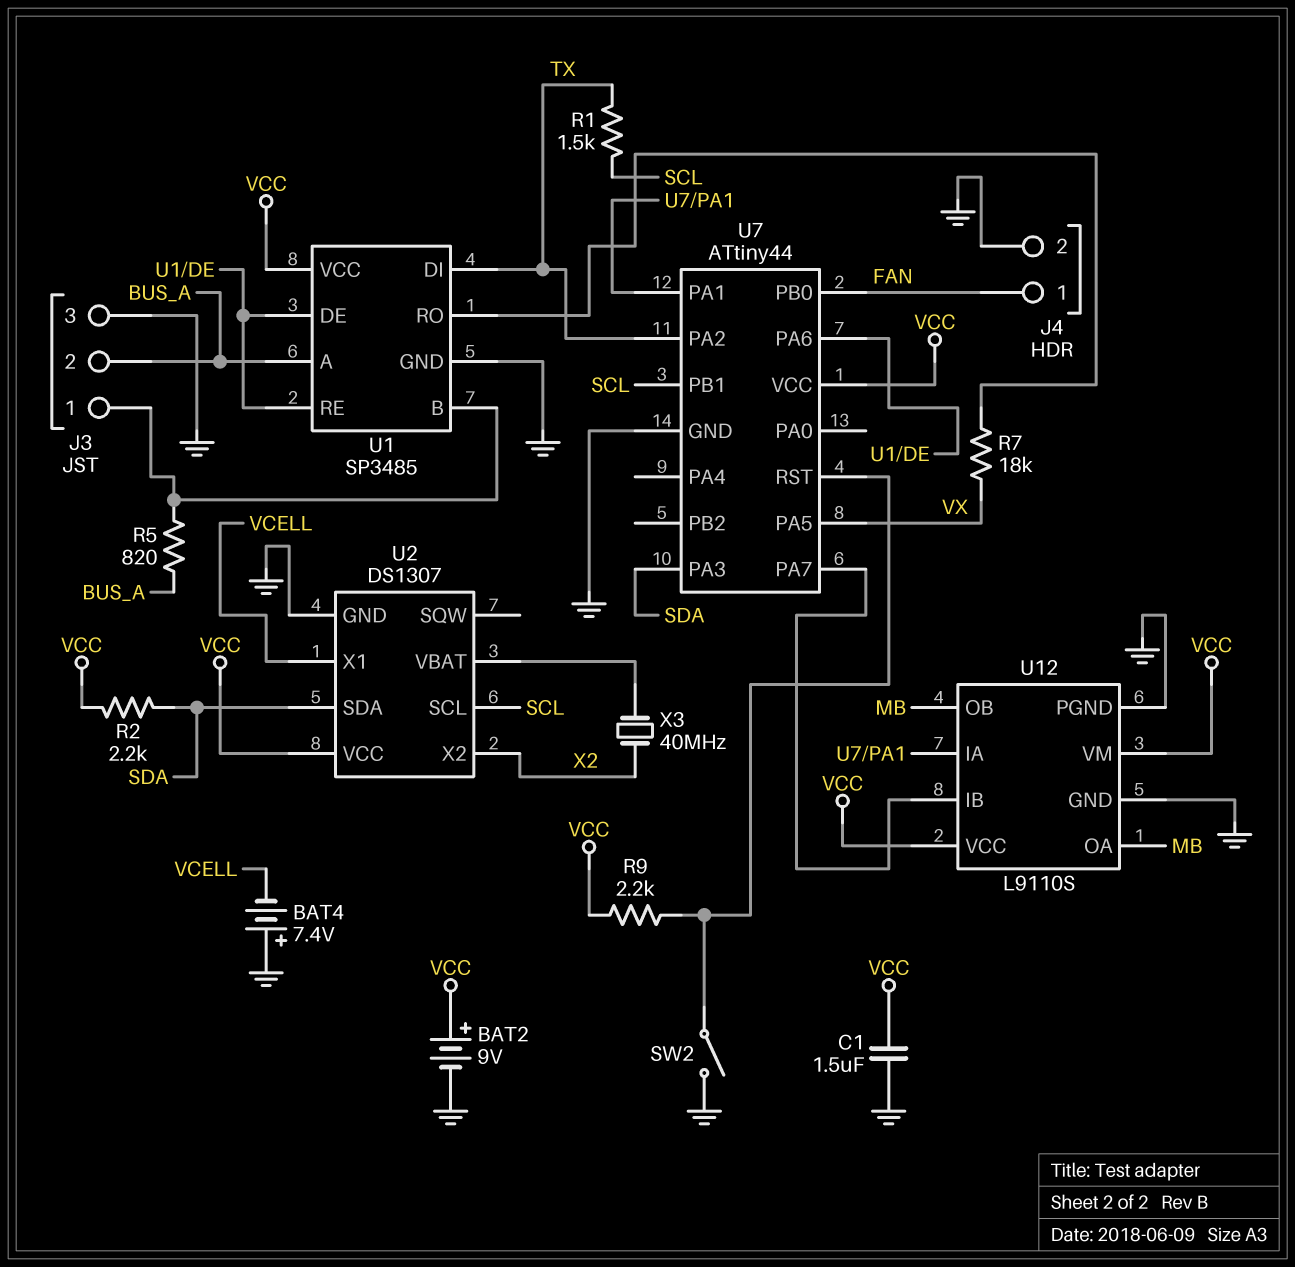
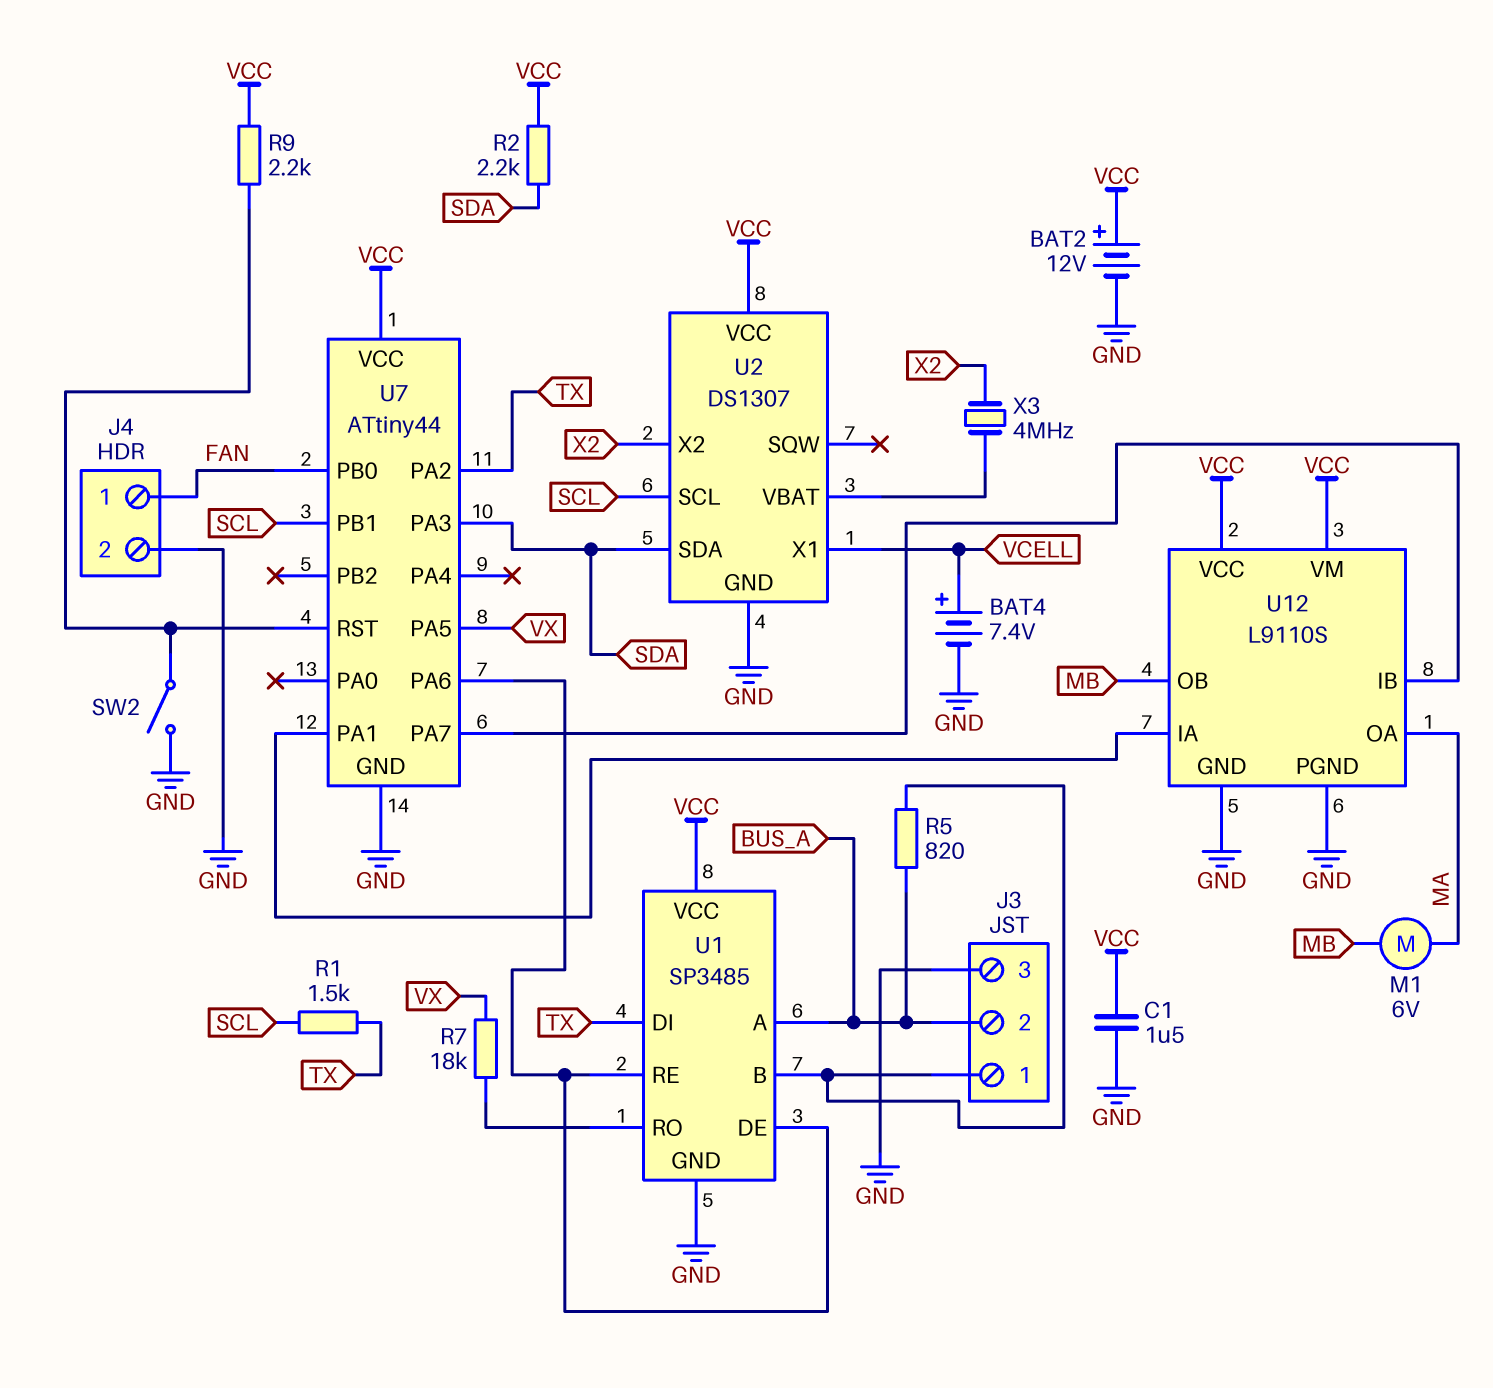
BAT2: 9V (plus VCC, minus GND) -> 12V (plus VCC, minus GND)
BAT4: 7.4V (plus GND, minus VCELL) -> 7.4V (plus VCELL, minus GND)
M1: none -> motor 6V (MA, MB)
U12 pin OA: MB -> MA
X3: 40MHz (U2/VBAT, X2) -> 4MHz (U2/VBAT, X2)

